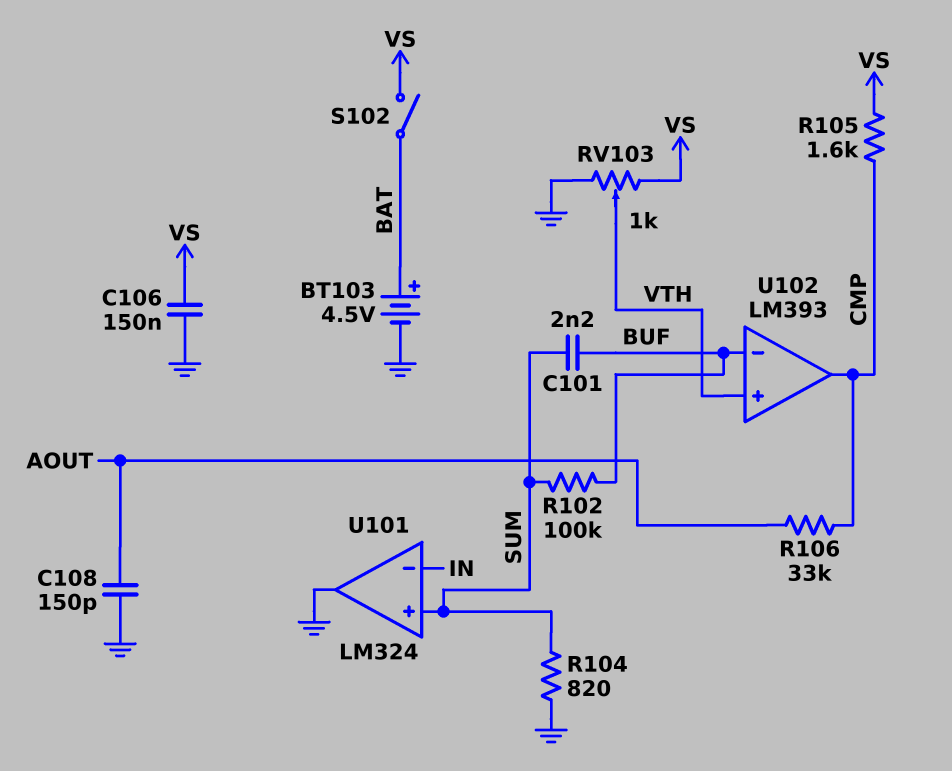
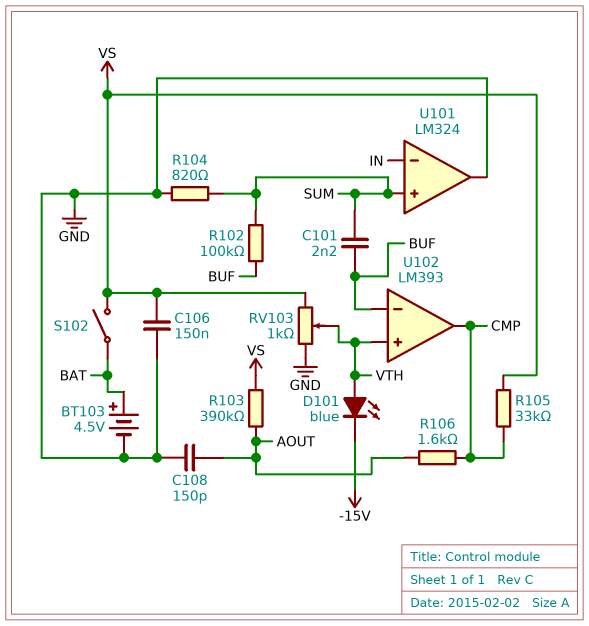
D101: none -> LED blue (A VTH, K -15V)
R103: none -> 390k (AOUT, VS)
R105: 1.6k (CMP, VS) -> 33k (CMP, VS)
R106: 33k (AOUT, CMP) -> 1.6k (AOUT, CMP)

